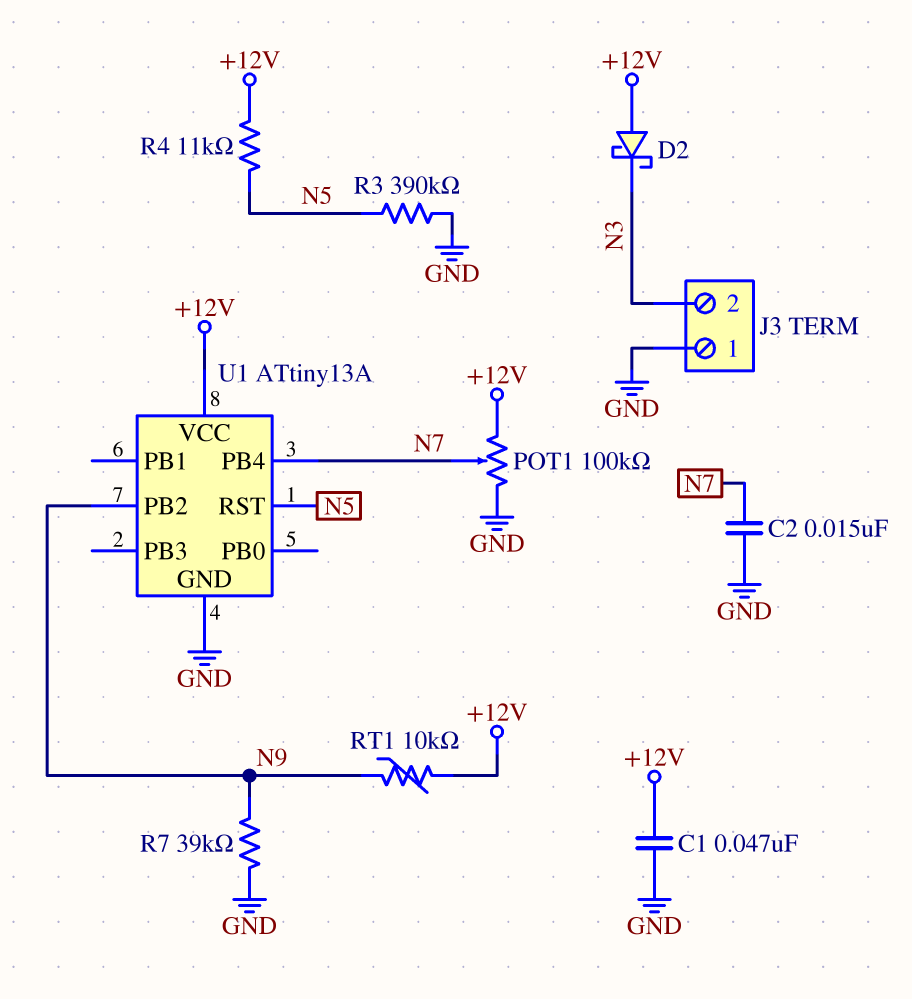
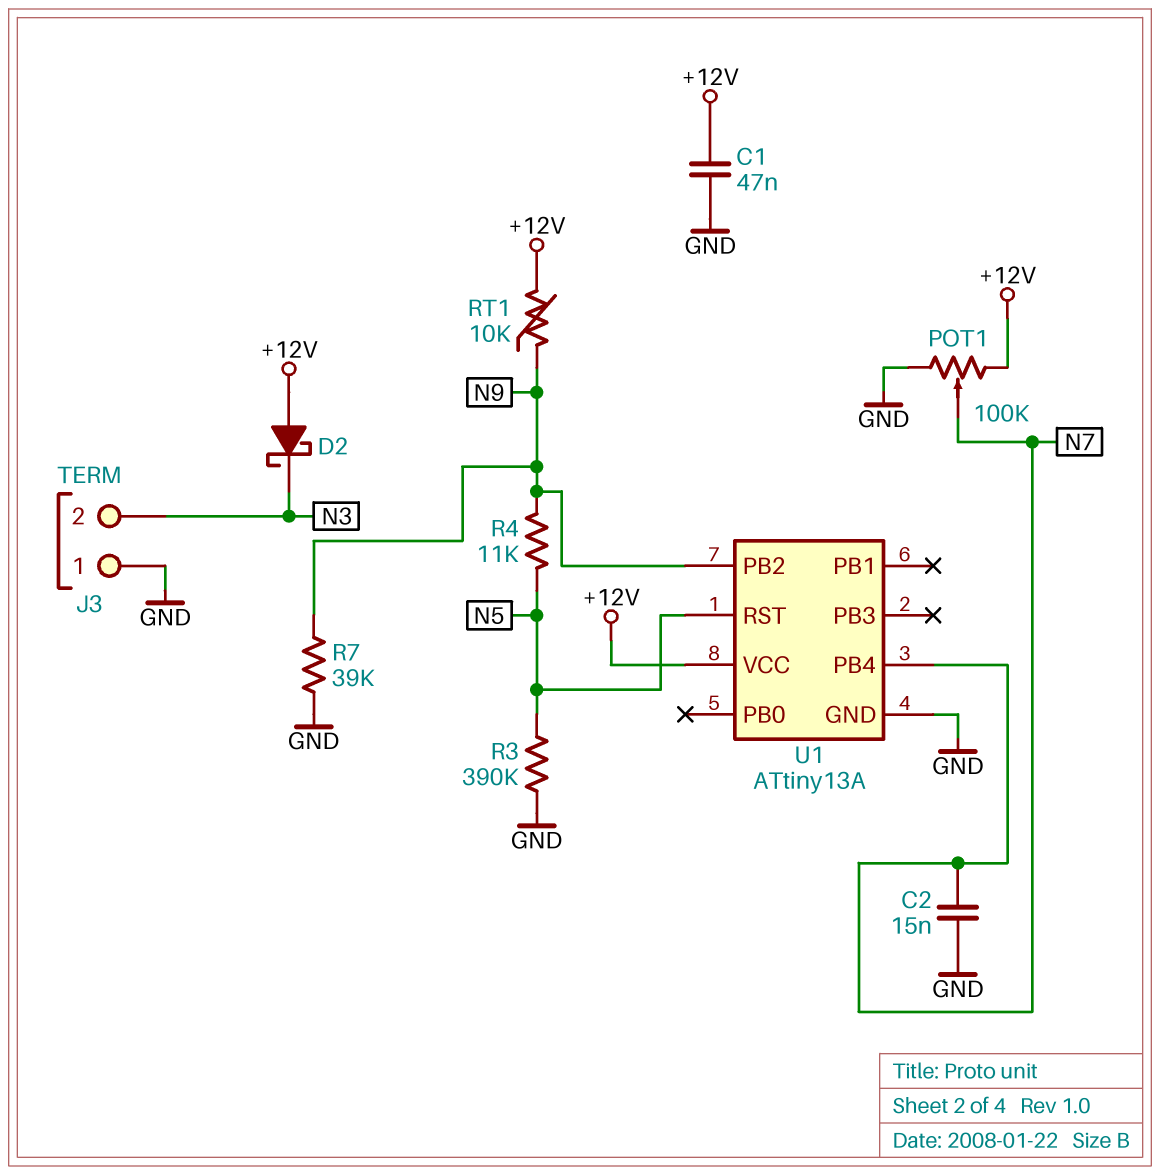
R4: 11k (+12V, N5) -> 11k (N5, N9)

